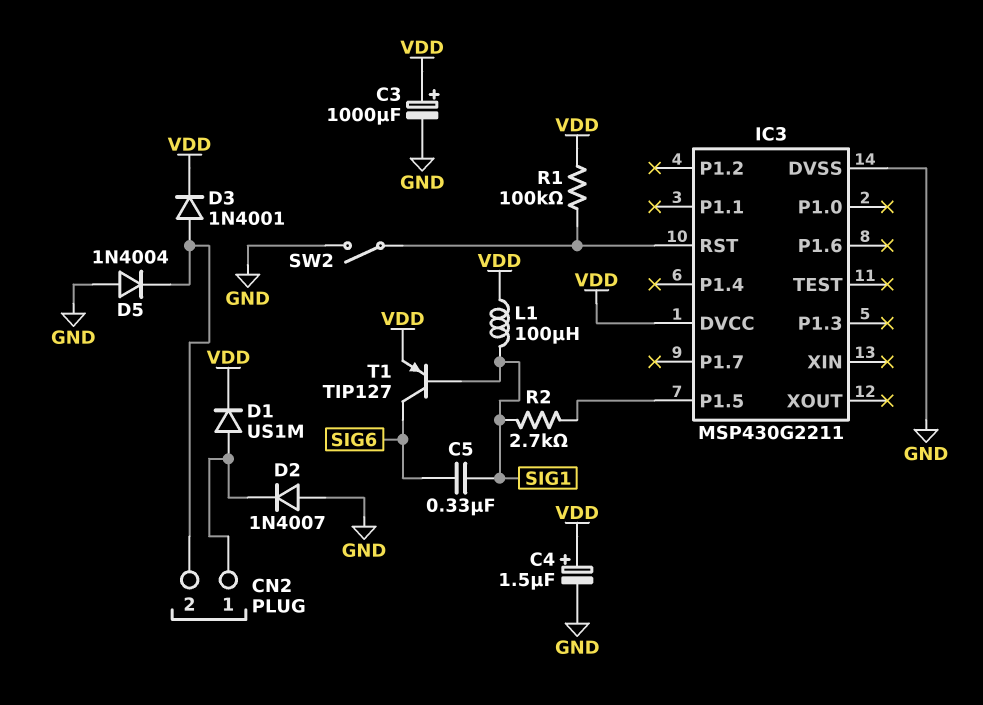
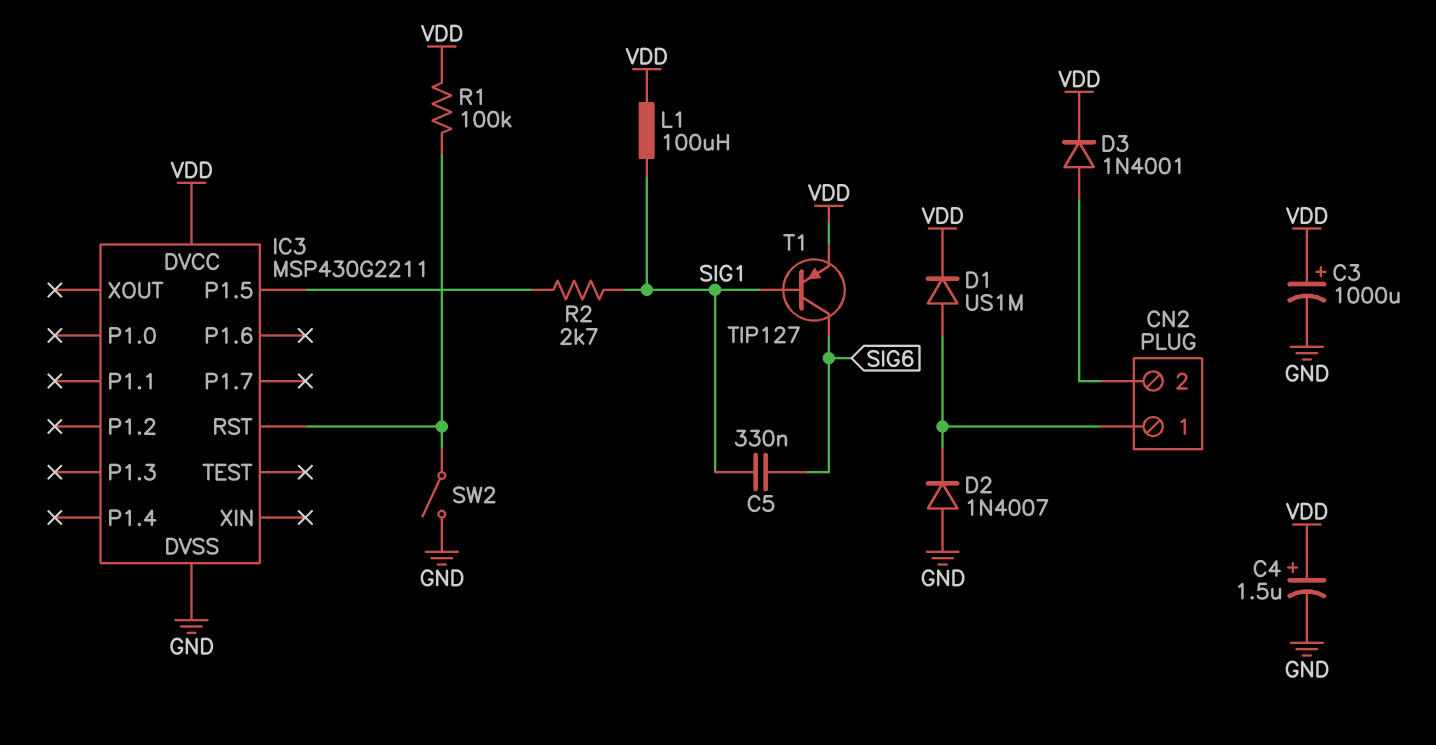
D5: diode 1N4004 (A GND, K CN2/2) -> none

